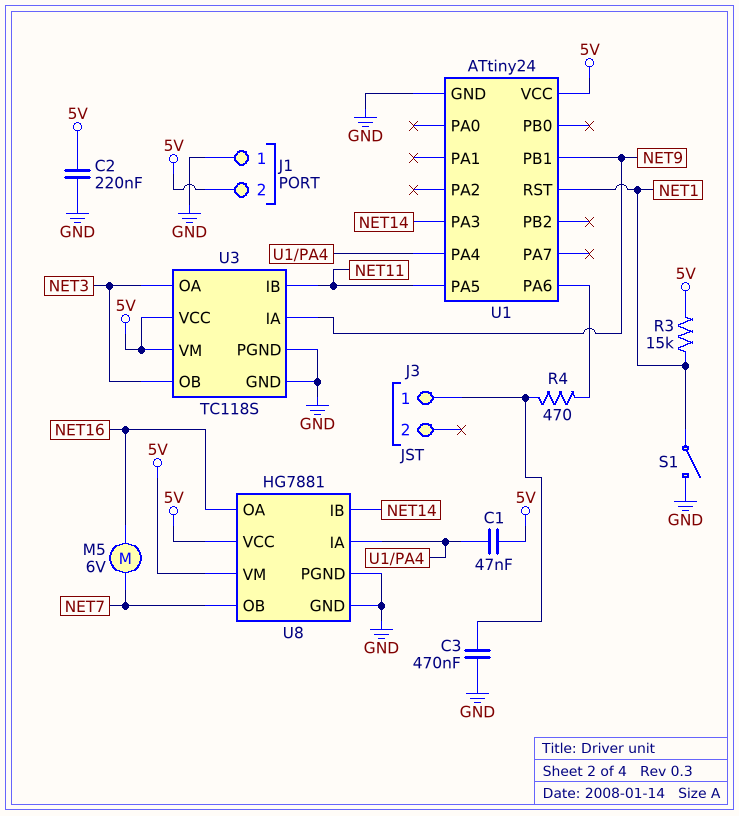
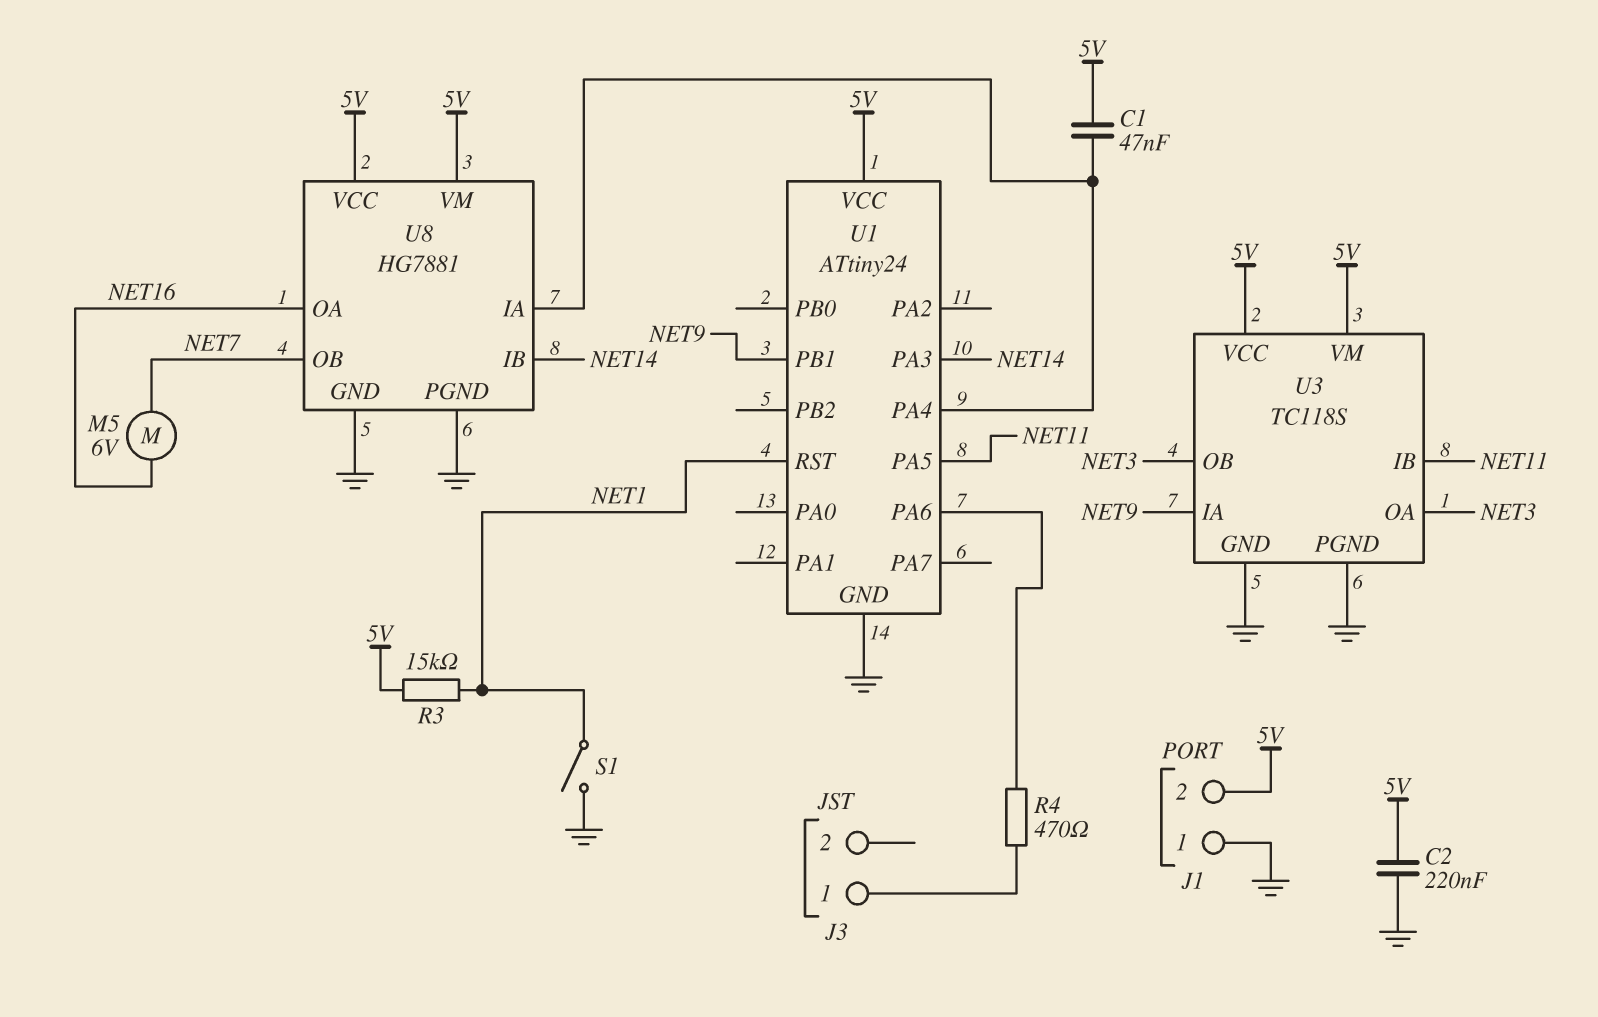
C3: 470nF (GND, J3/1) -> none

